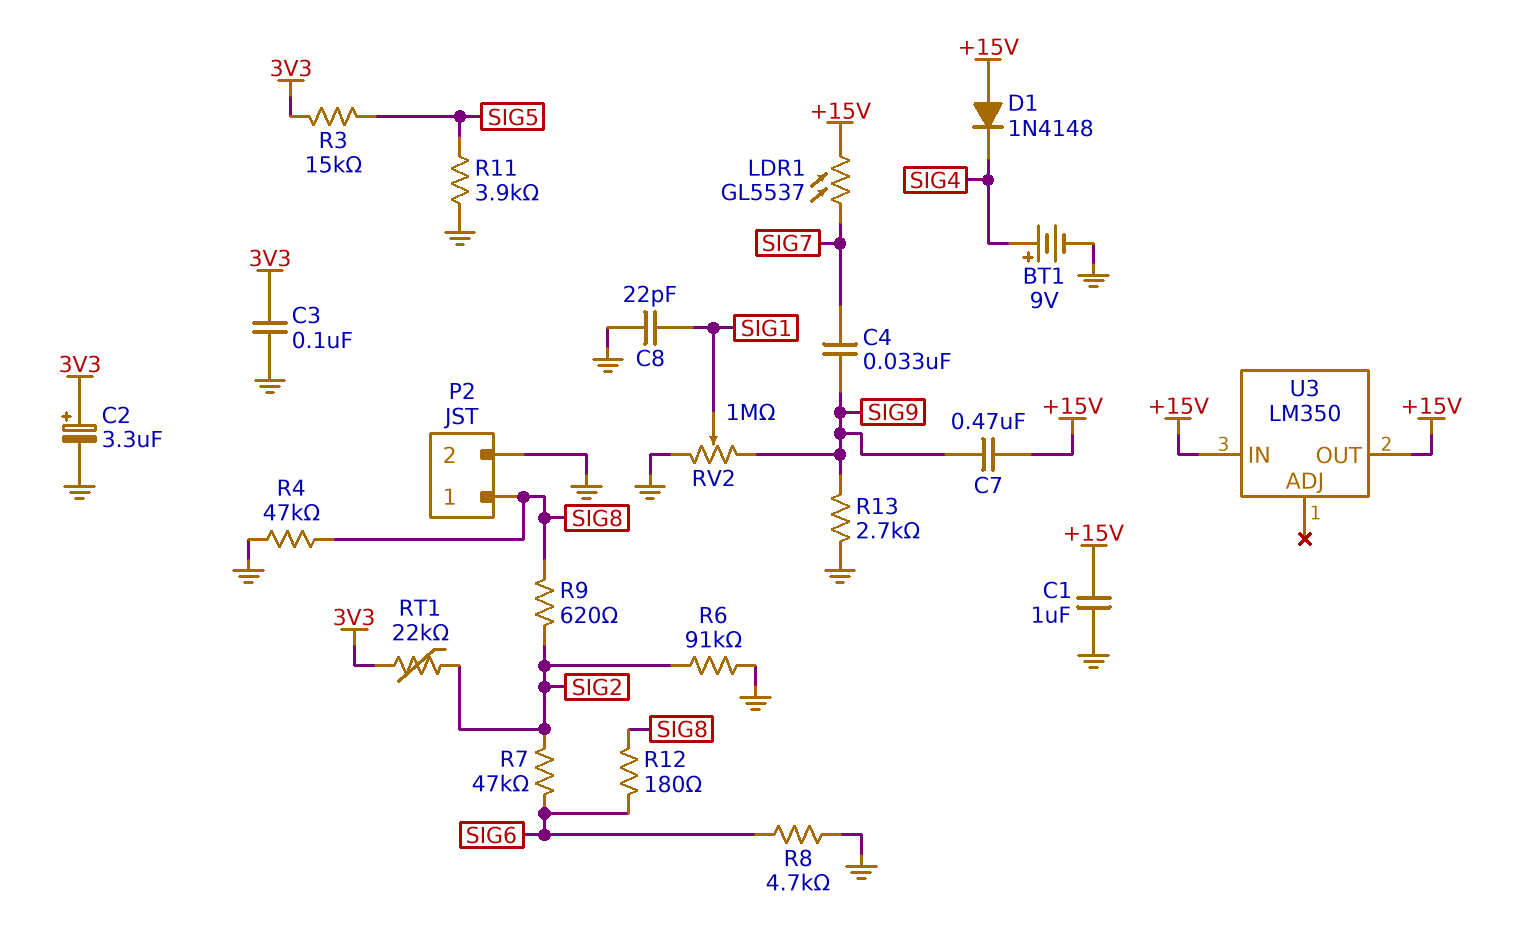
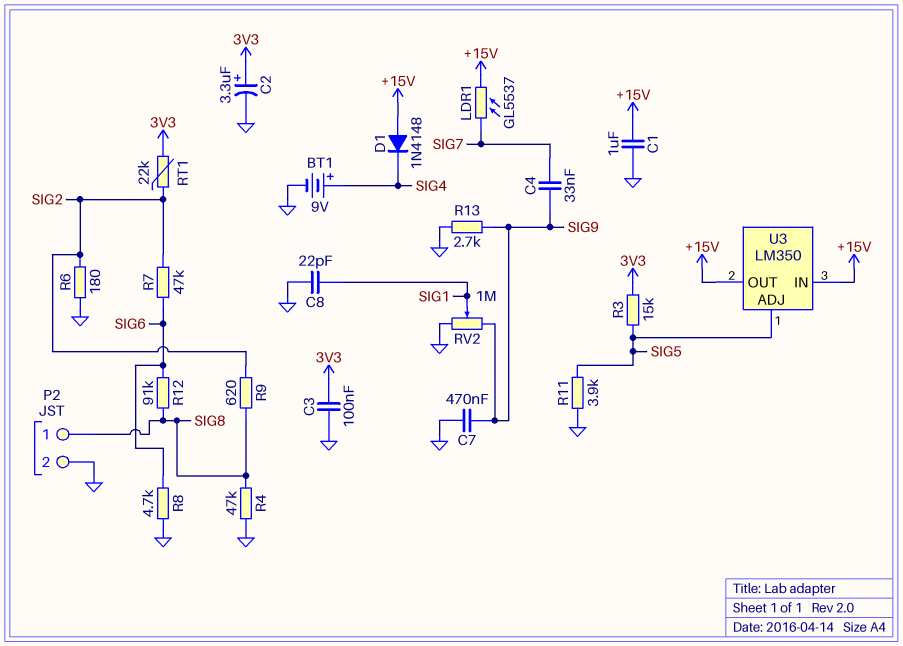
C7: 470nF (+15V, SIG9) -> 470nF (GND, SIG9)
R6: 91k (GND, SIG2) -> 180 (GND, SIG2)
R12: 180 (SIG6, SIG8) -> 91k (SIG6, SIG8)
U3 pin ADJ: none -> SIG5

